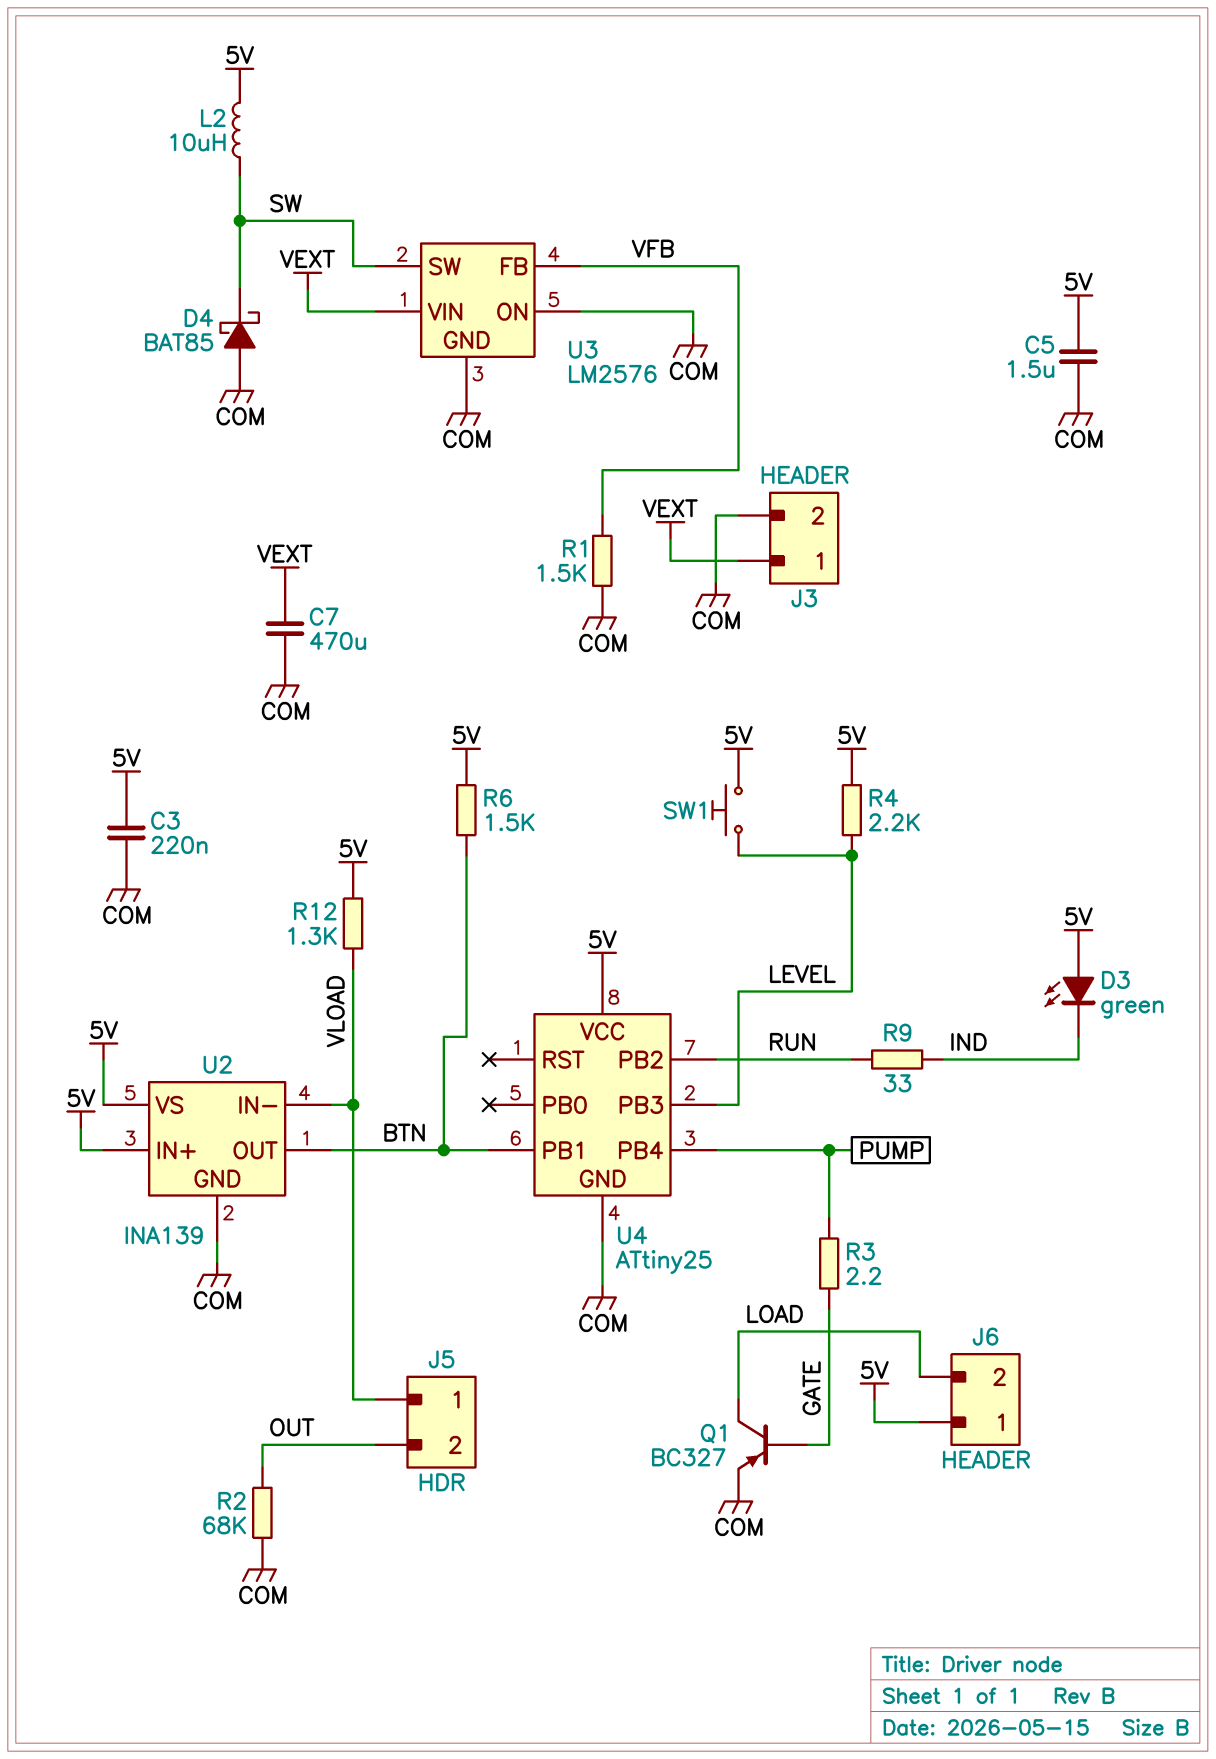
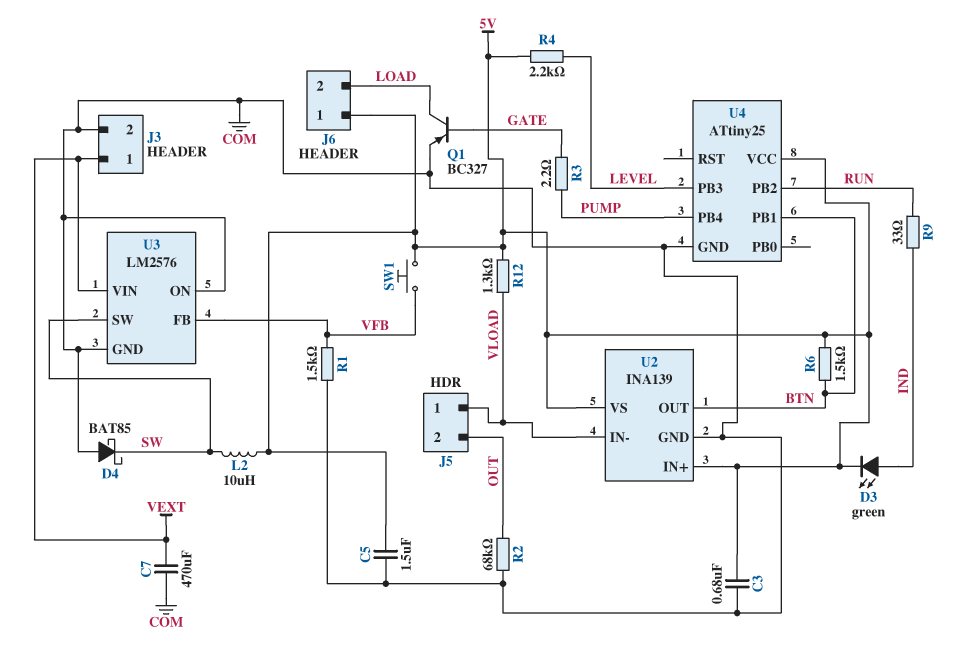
C3: 220nF (5V, COM) -> 680nF (5V, COM)
D3: LED green (A 5V, K IND) -> LED green (A IND, K 5V)
SW1: button (5V, LEVEL) -> button (5V, VFB)

